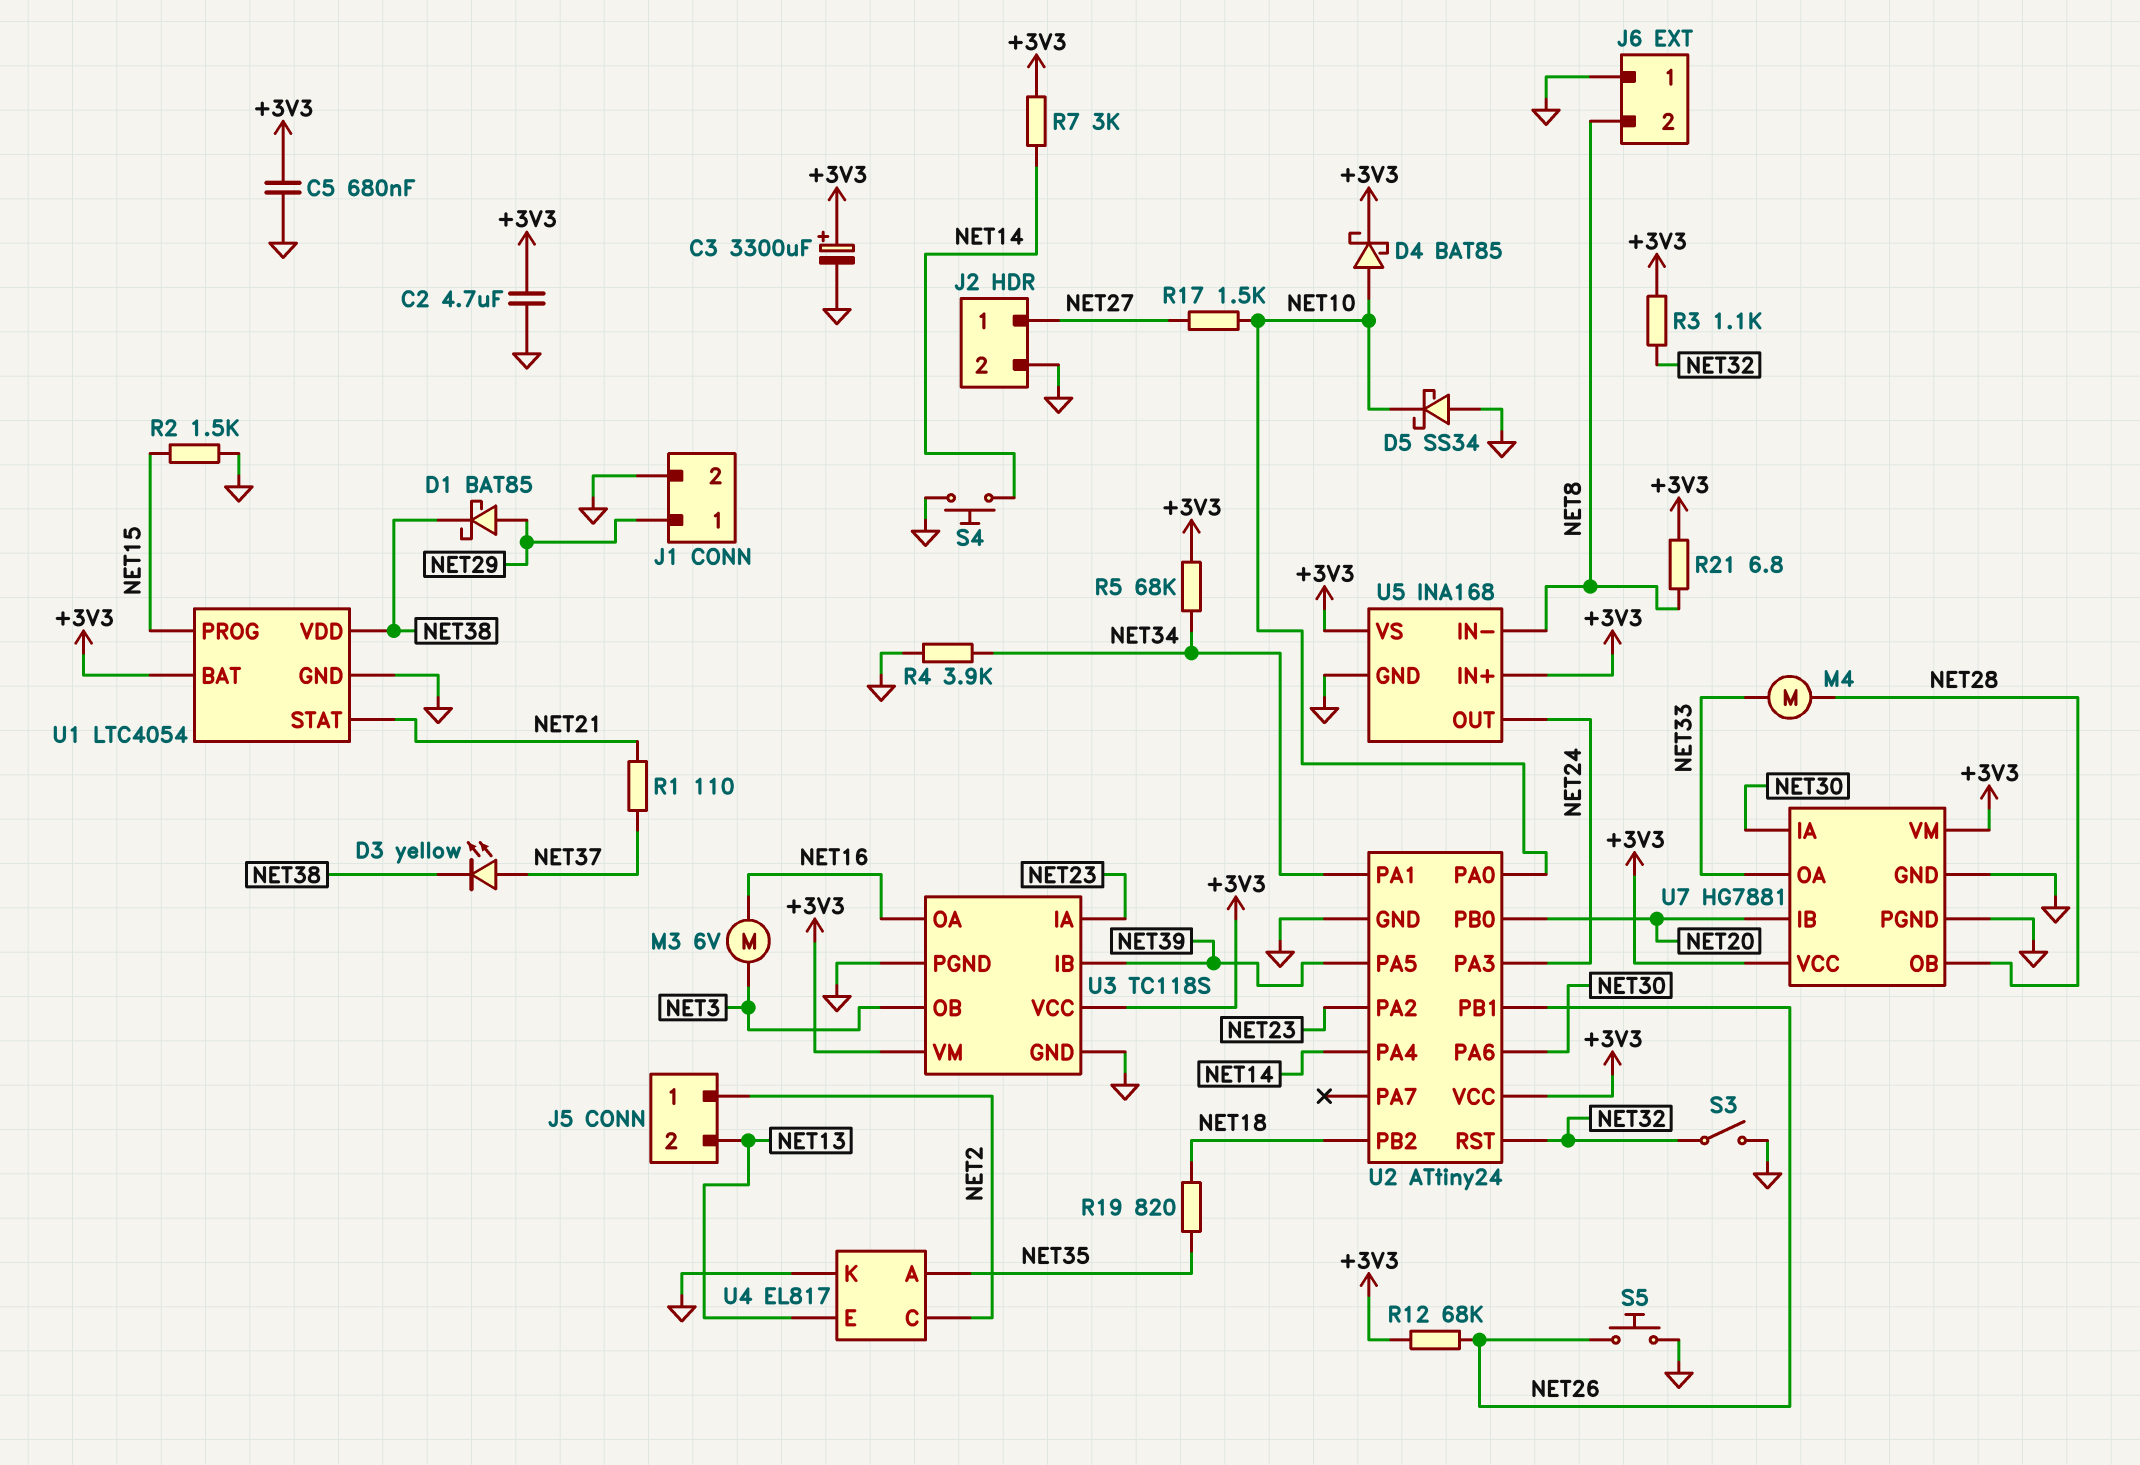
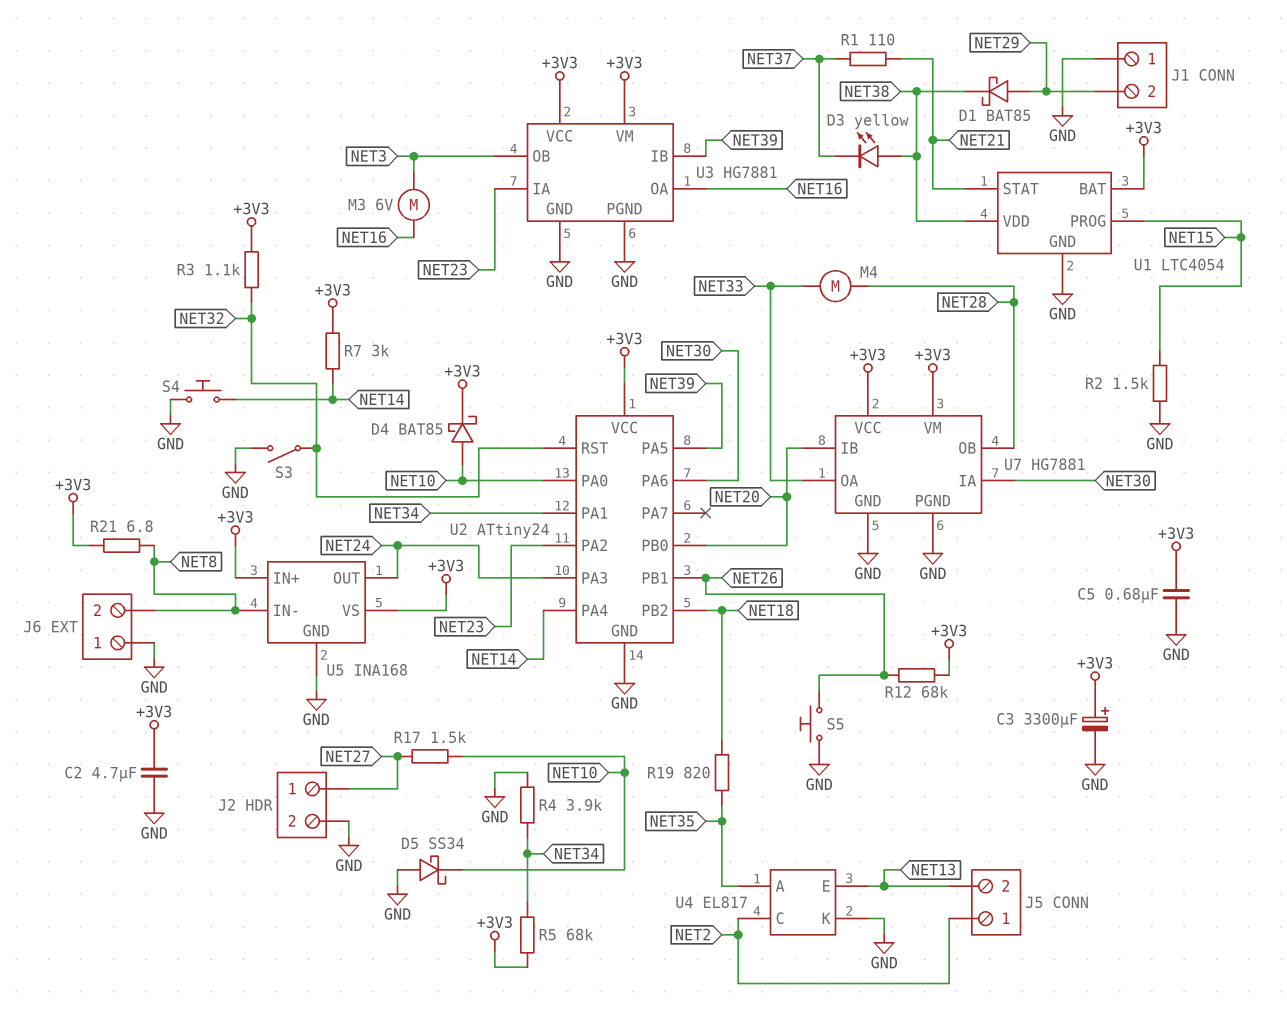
D3: LED yellow (A NET37, K NET38) -> LED yellow (A NET38, K NET37)
J1 pin 1: NET29 -> GND
J1 pin 2: GND -> NET29
U3: TC118S -> HG7881

